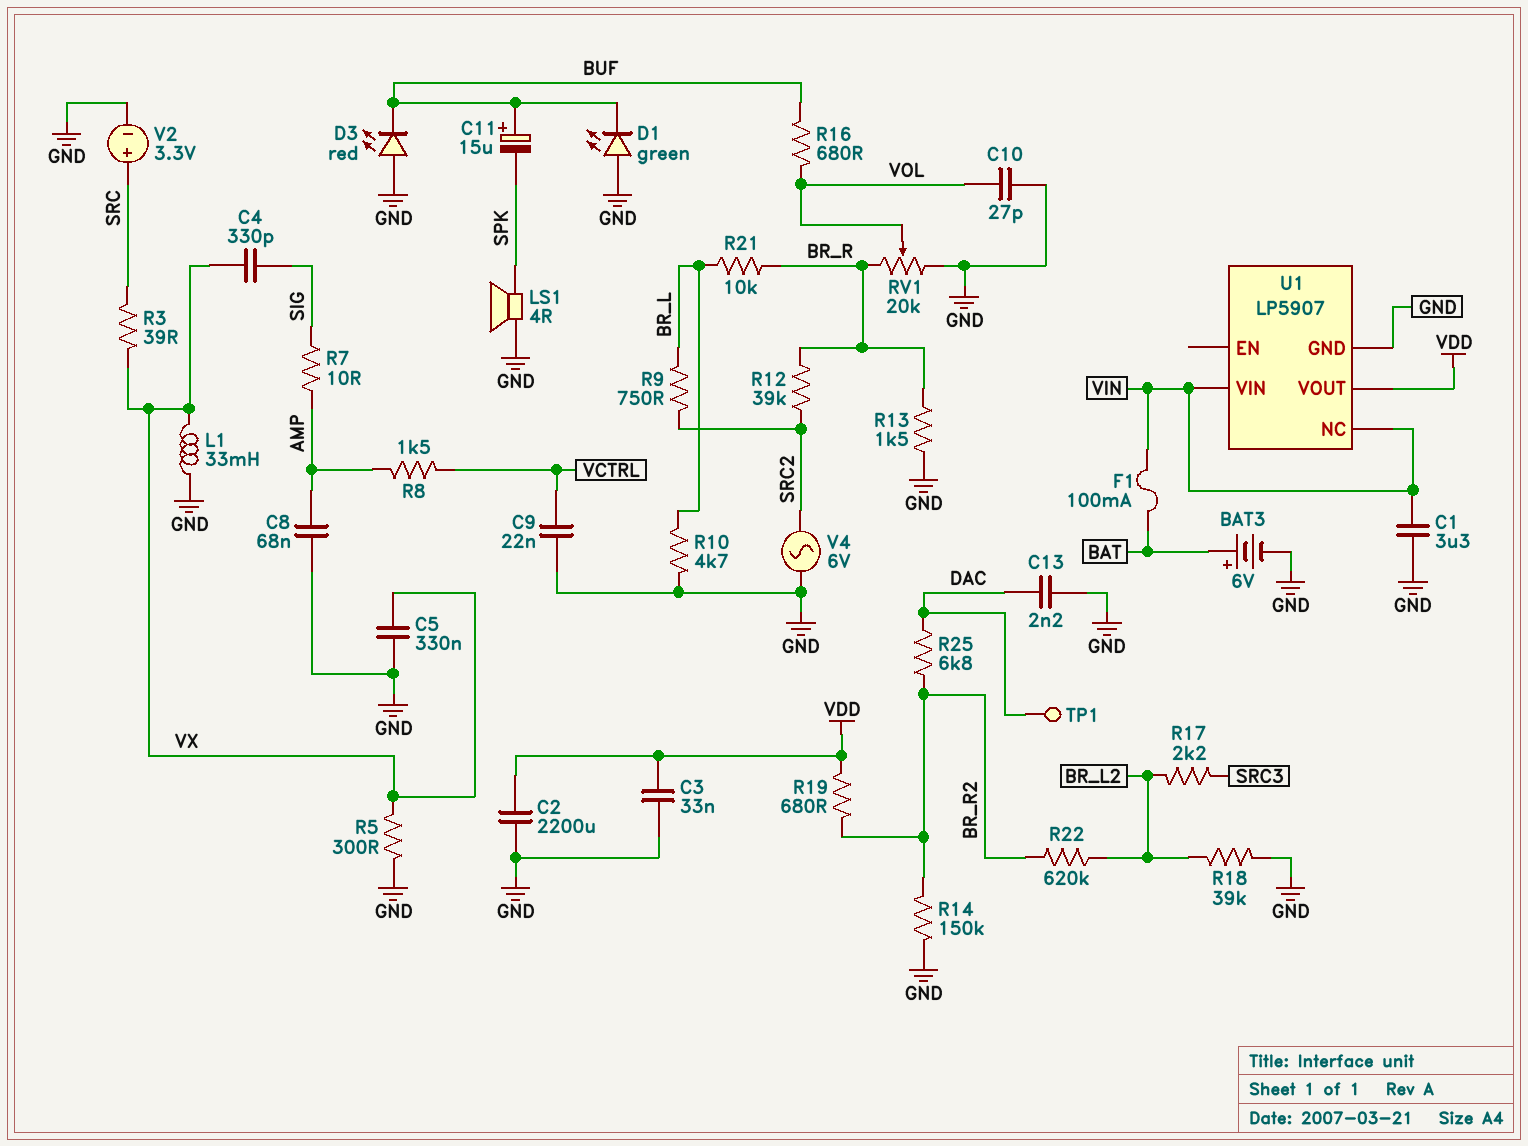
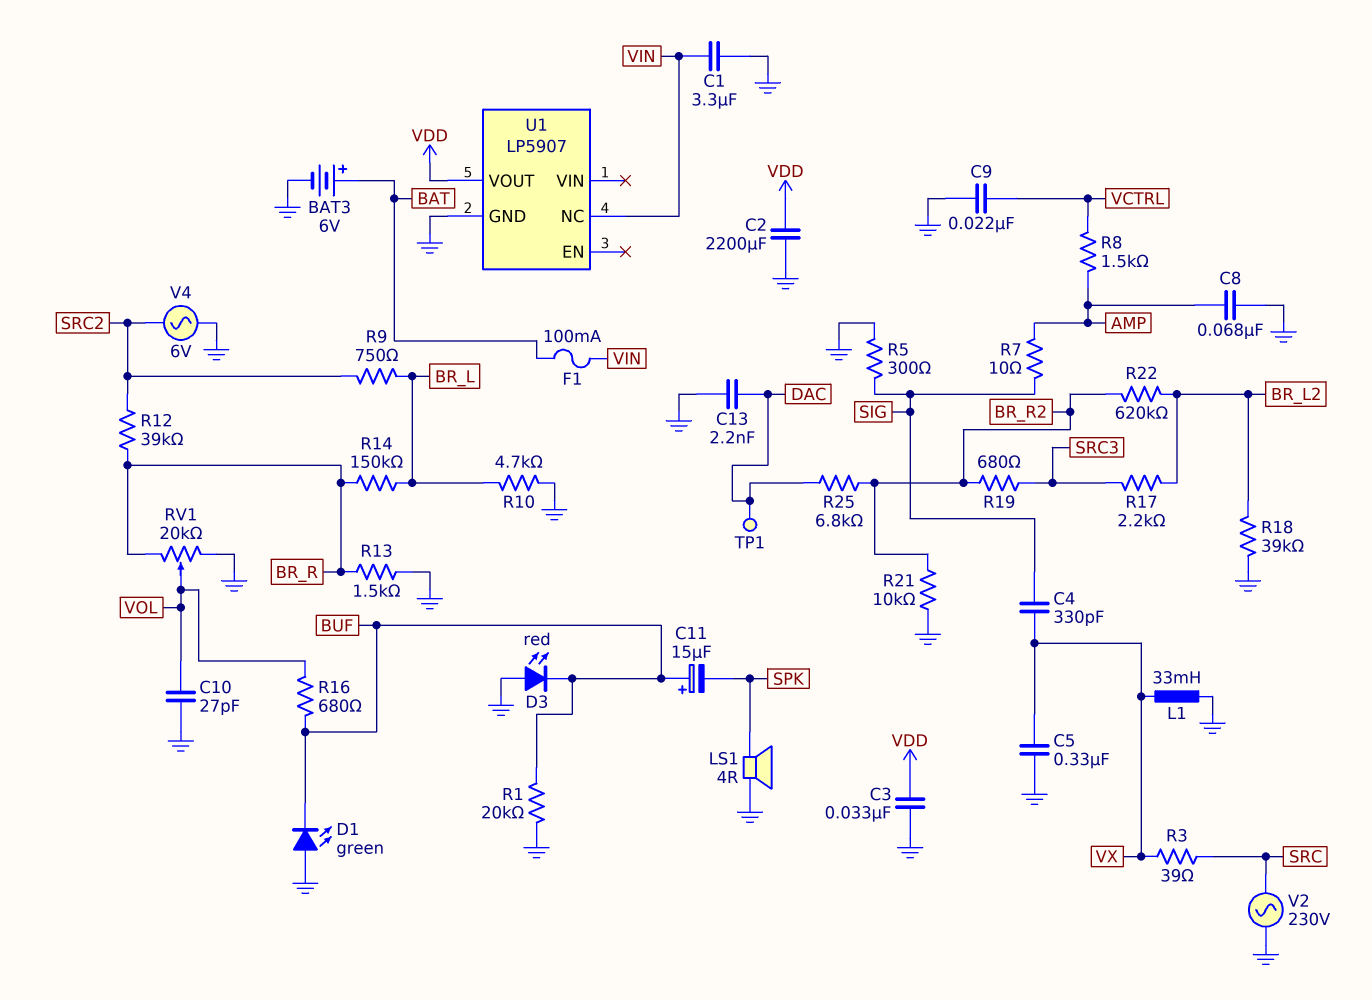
R1: none -> 20k (BUF, GND)
R5: 300 (GND, VX) -> 300 (GND, SIG)
R14: 150k (BR_R2, GND) -> 150k (BR_L, BR_R)
R19: 680 (BR_R2, VDD) -> 680 (BR_R2, SRC3)
R21: 10k (BR_L, BR_R) -> 10k (BR_R2, GND)
U1 pin VIN: VIN -> none
V2: 3.3V (plus SRC, minus GND) -> AC 230V (GND, SRC)

